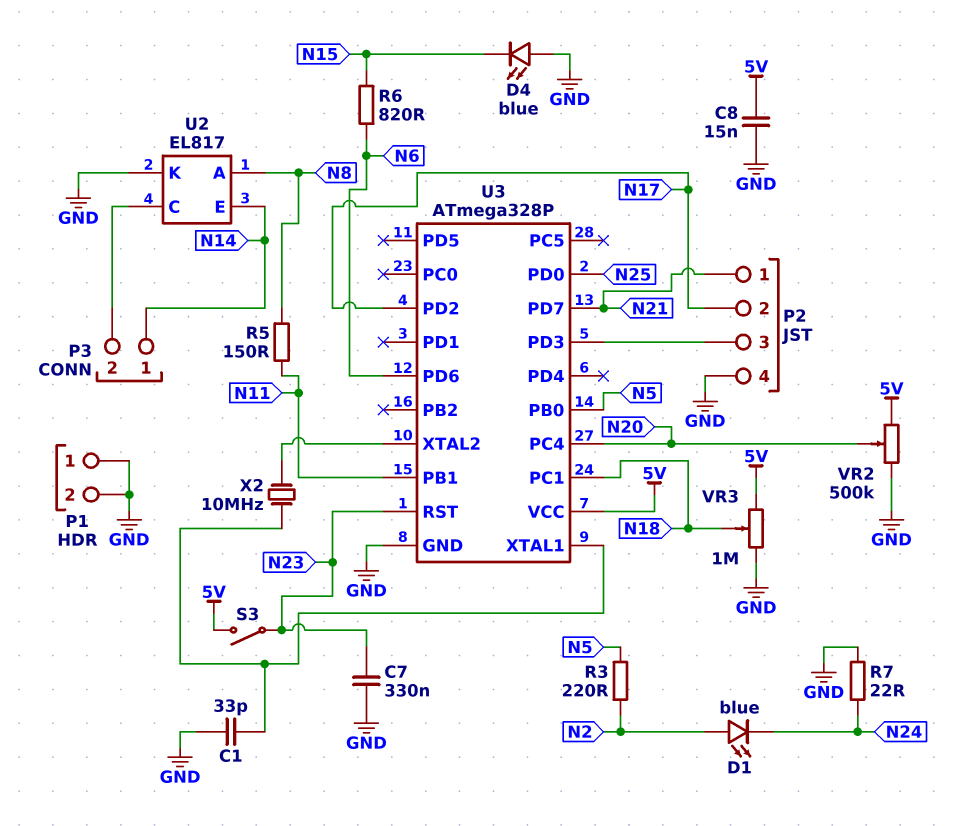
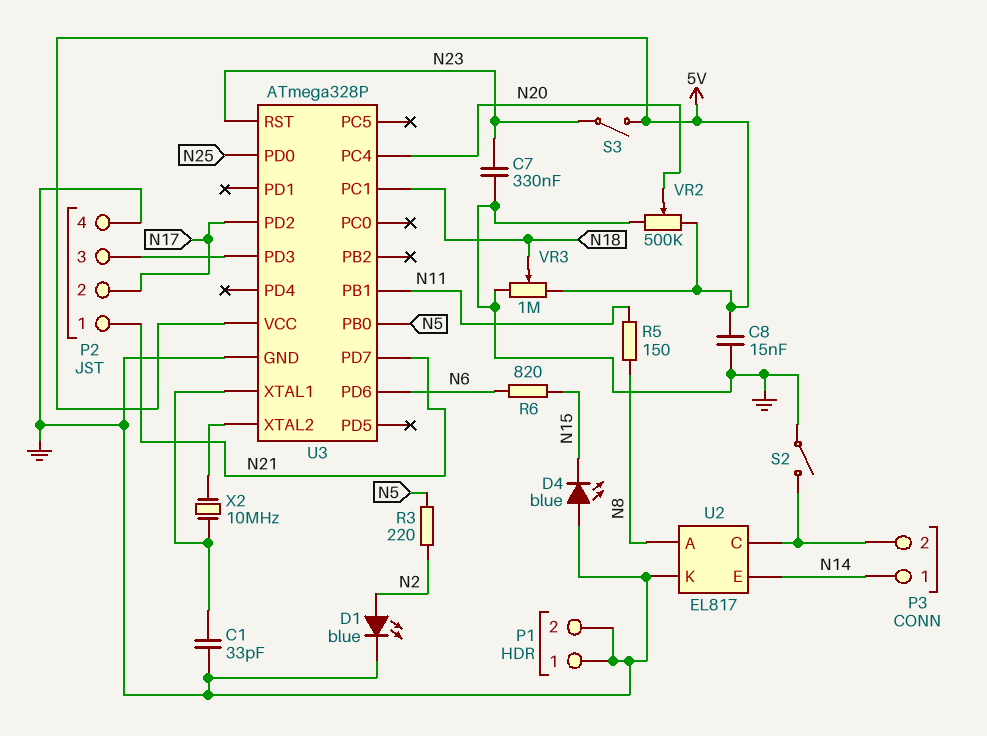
D1: LED blue (A N2, K N24) -> LED blue (A N2, K GND)
R7: 22 (GND, N24) -> none
S2: none -> switch (GND, P3/2)

